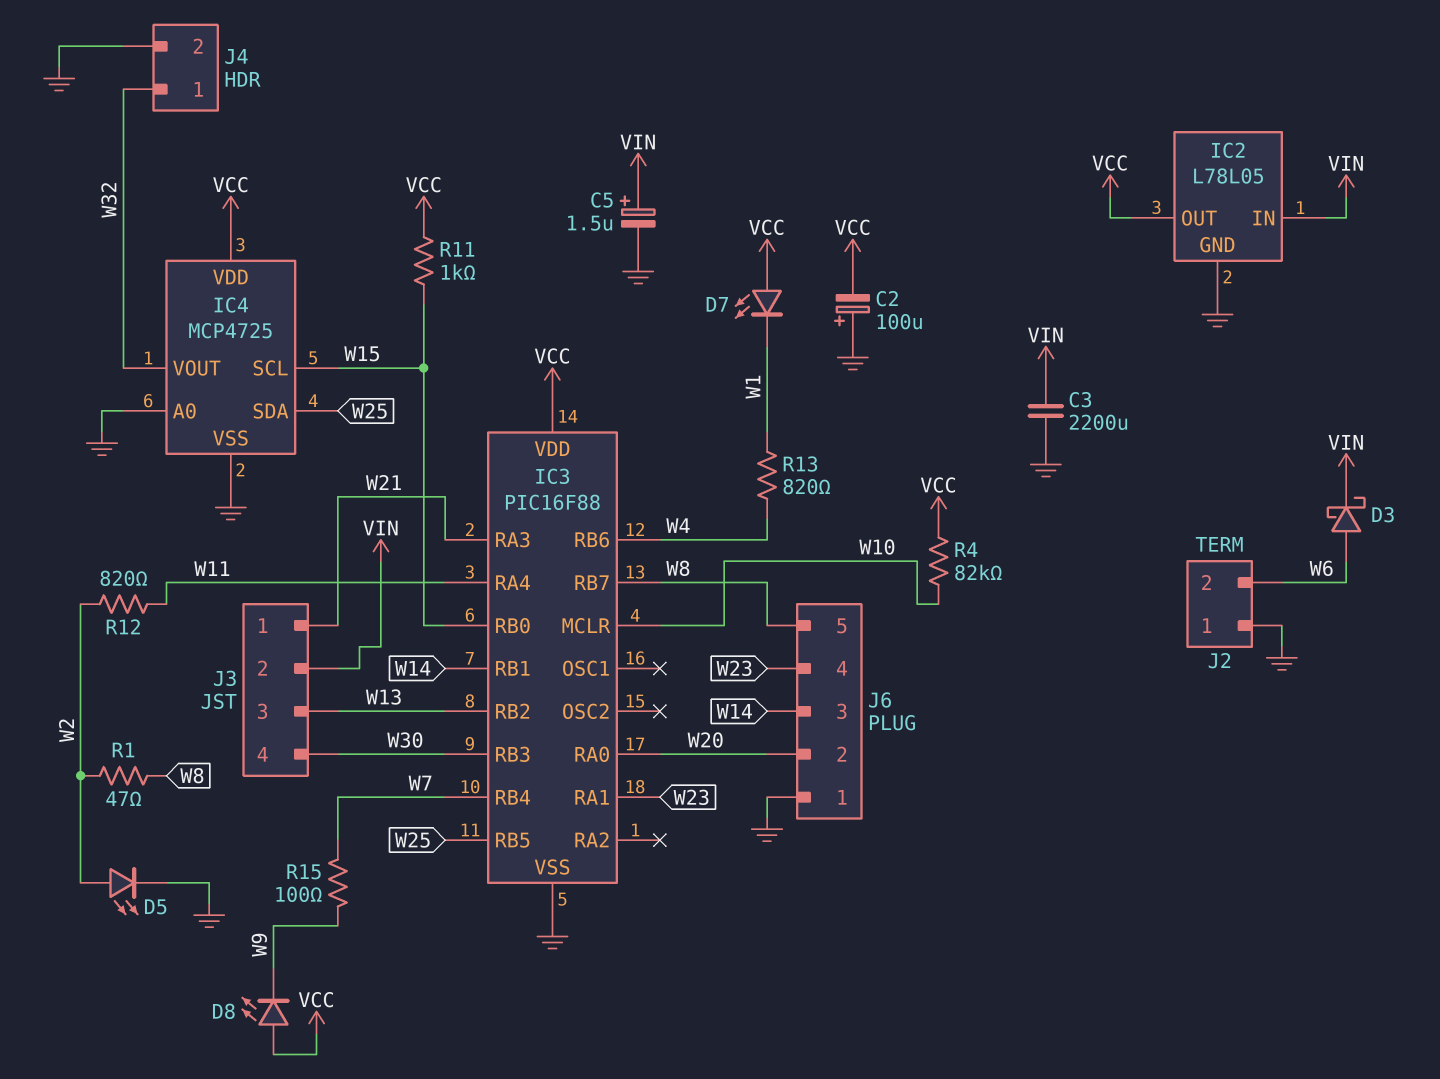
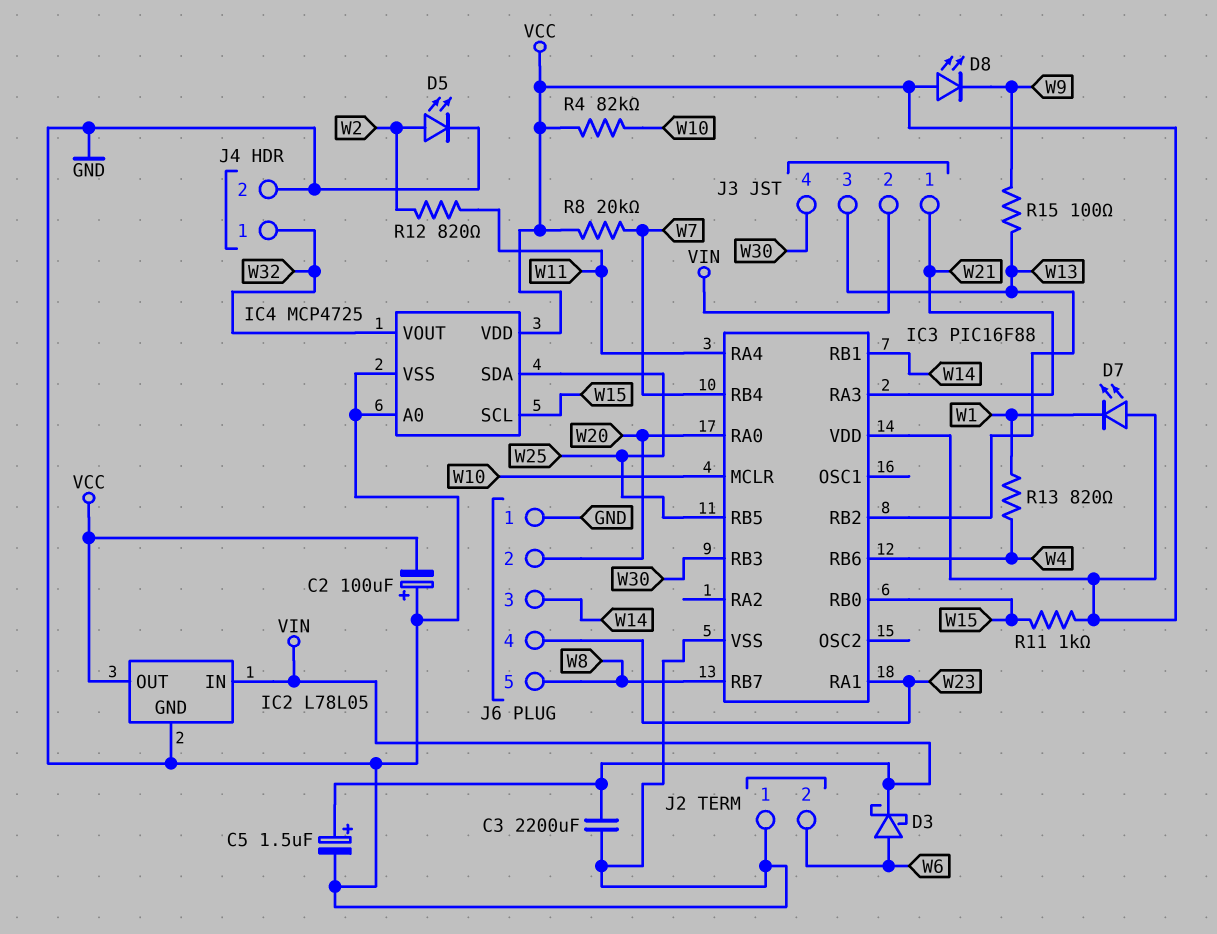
R1: 47 (W2, W8) -> none
R8: none -> 20k (VCC, W7)
R15: 100 (W7, W9) -> 100 (W9, W13)

